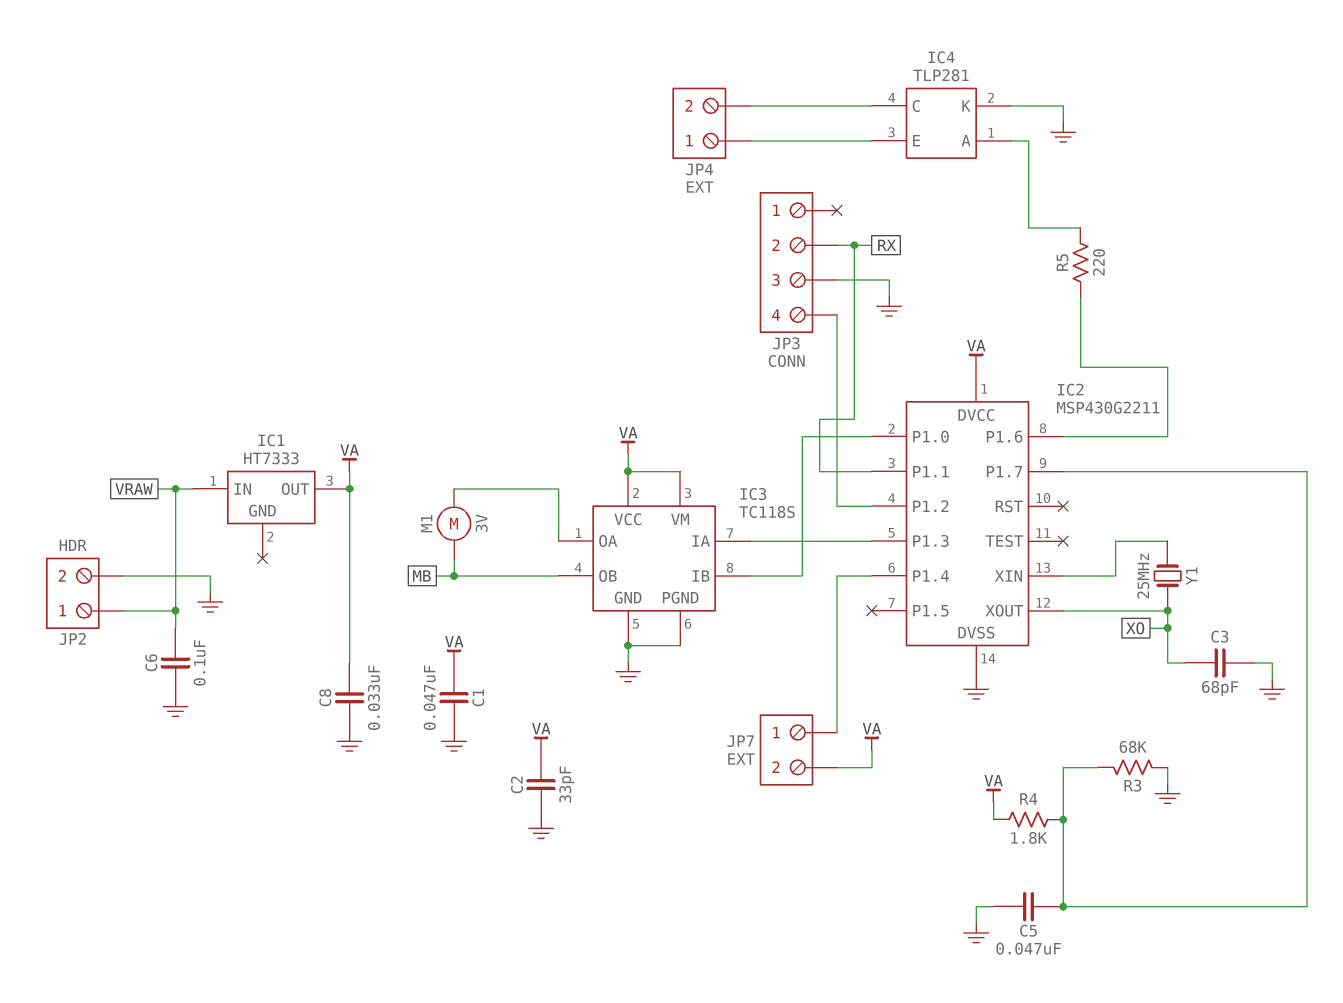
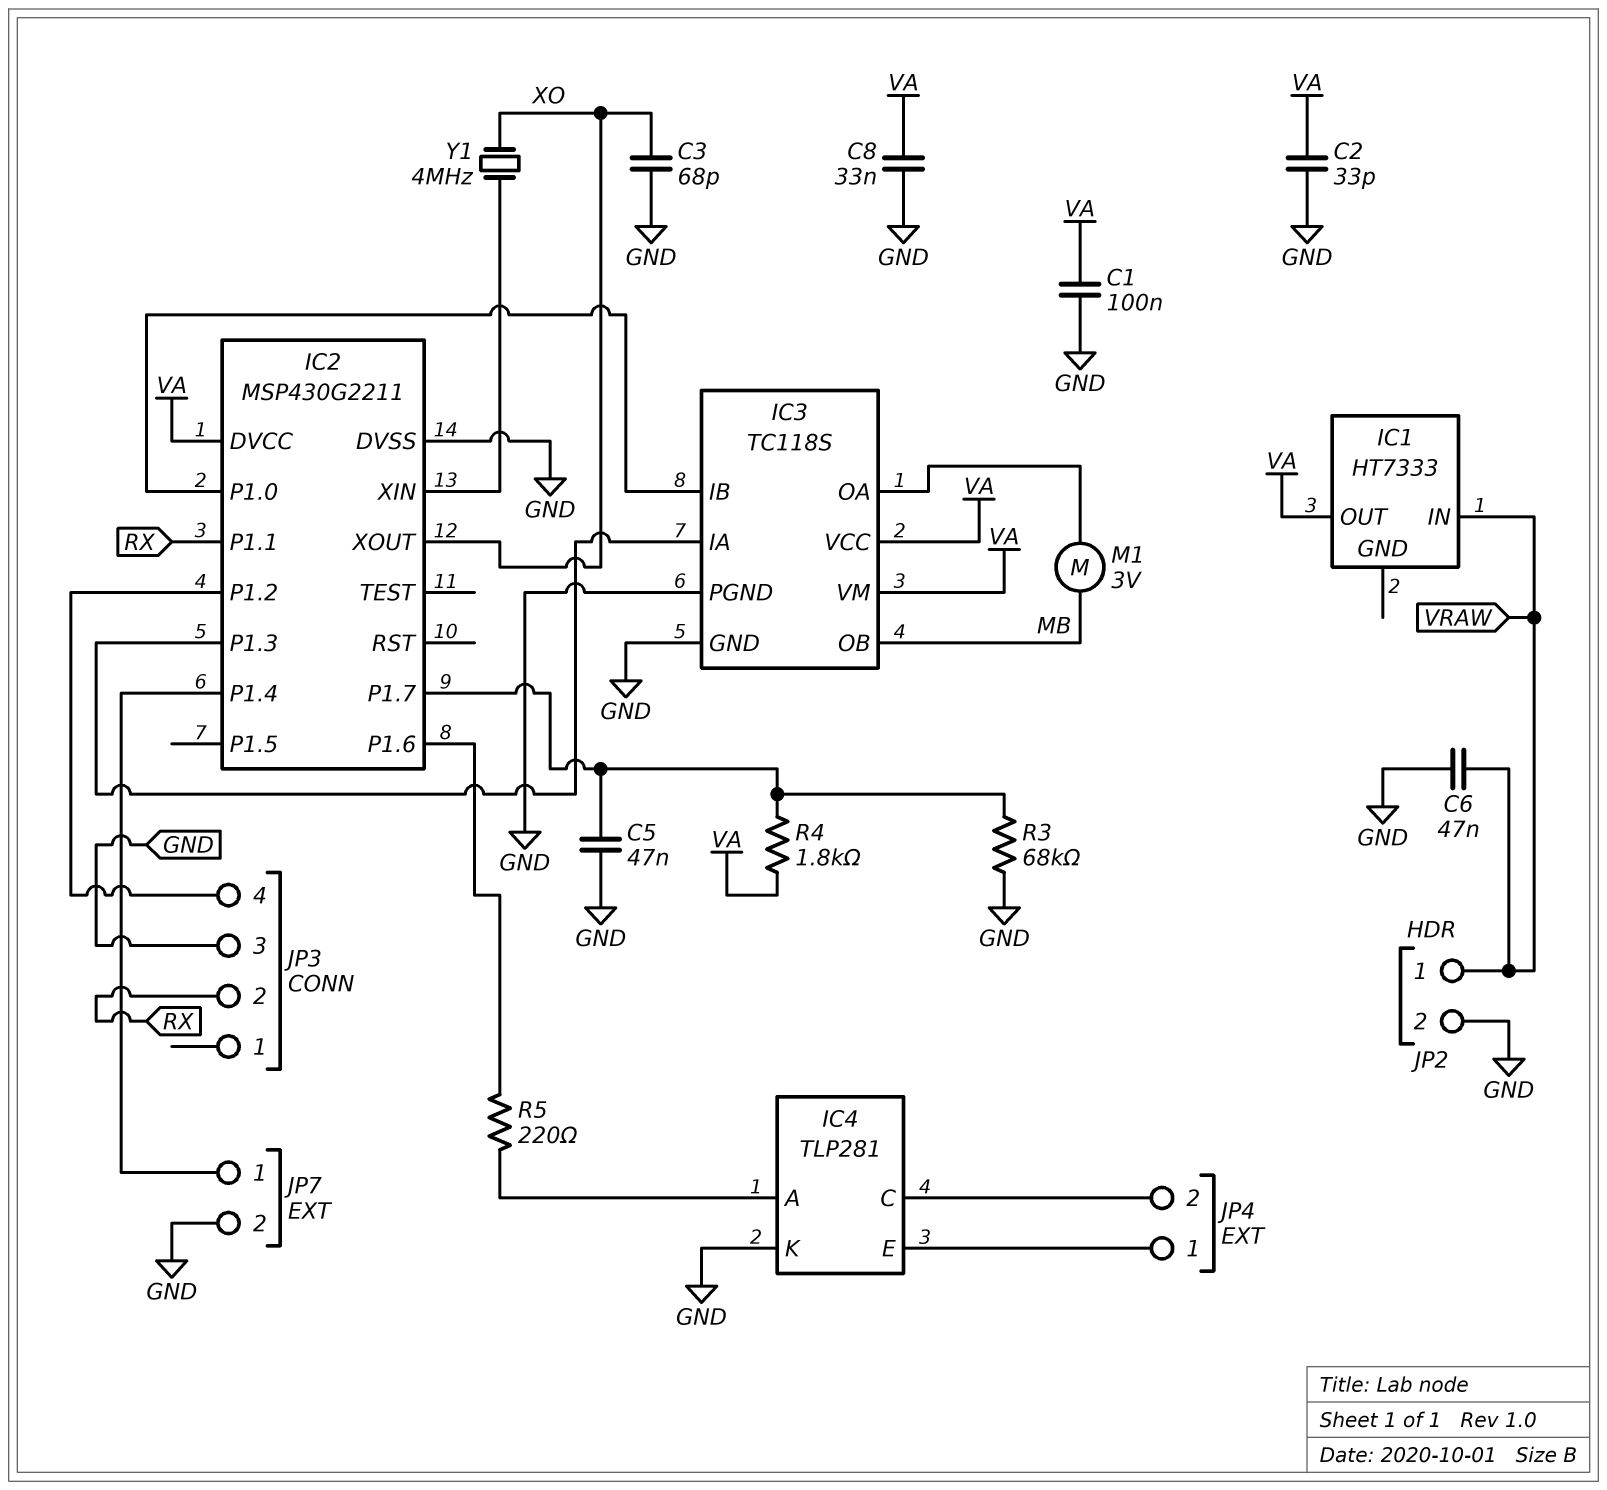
C1: 47nF (GND, VA) -> 100nF (GND, VA)
C6: 100nF (GND, VRAW) -> 47nF (GND, VRAW)
JP7 pin 2: VA -> GND
Y1: 25MHz (IC2/XIN, XO) -> 4MHz (IC2/XIN, XO)

